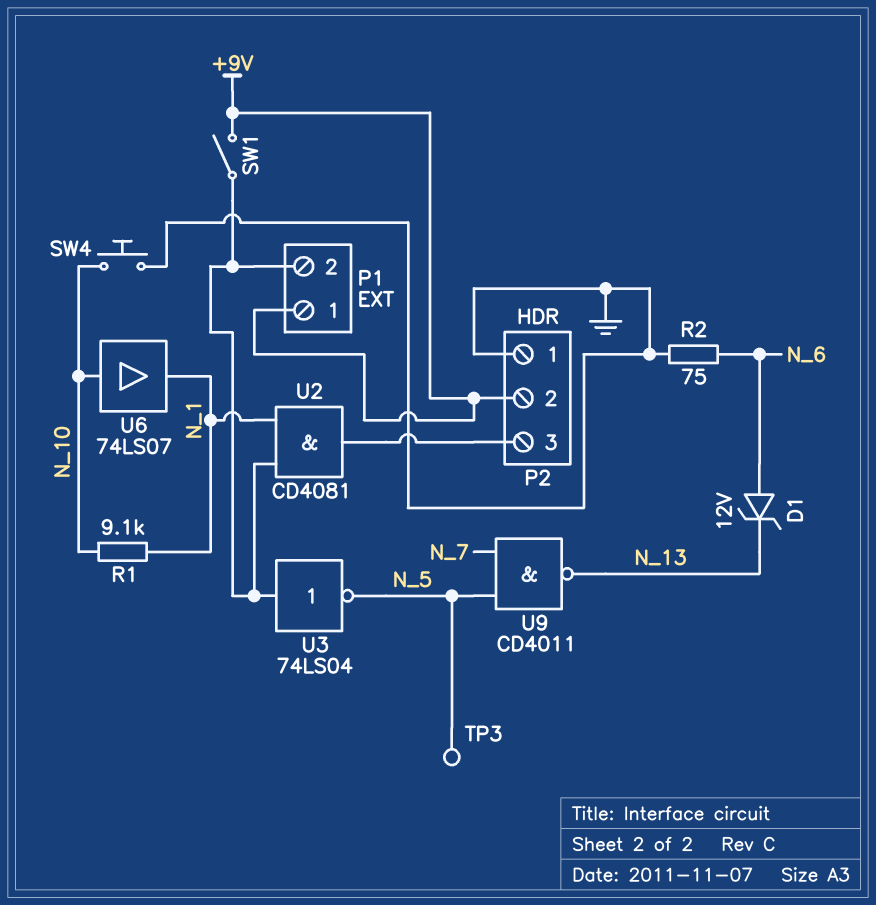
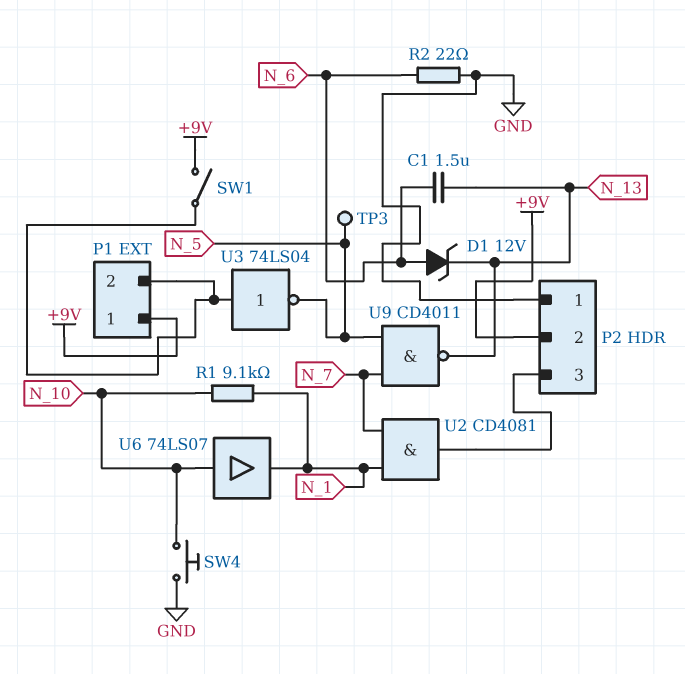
C1: none -> 1.5uF (N_6, N_13)
R2: 75 (GND, N_6) -> 22 (GND, N_6)
U2: AND CD4081 (in N_1, in P1/2, out P2/3) -> AND CD4081 (in N_1, in N_7, out P2/3)

